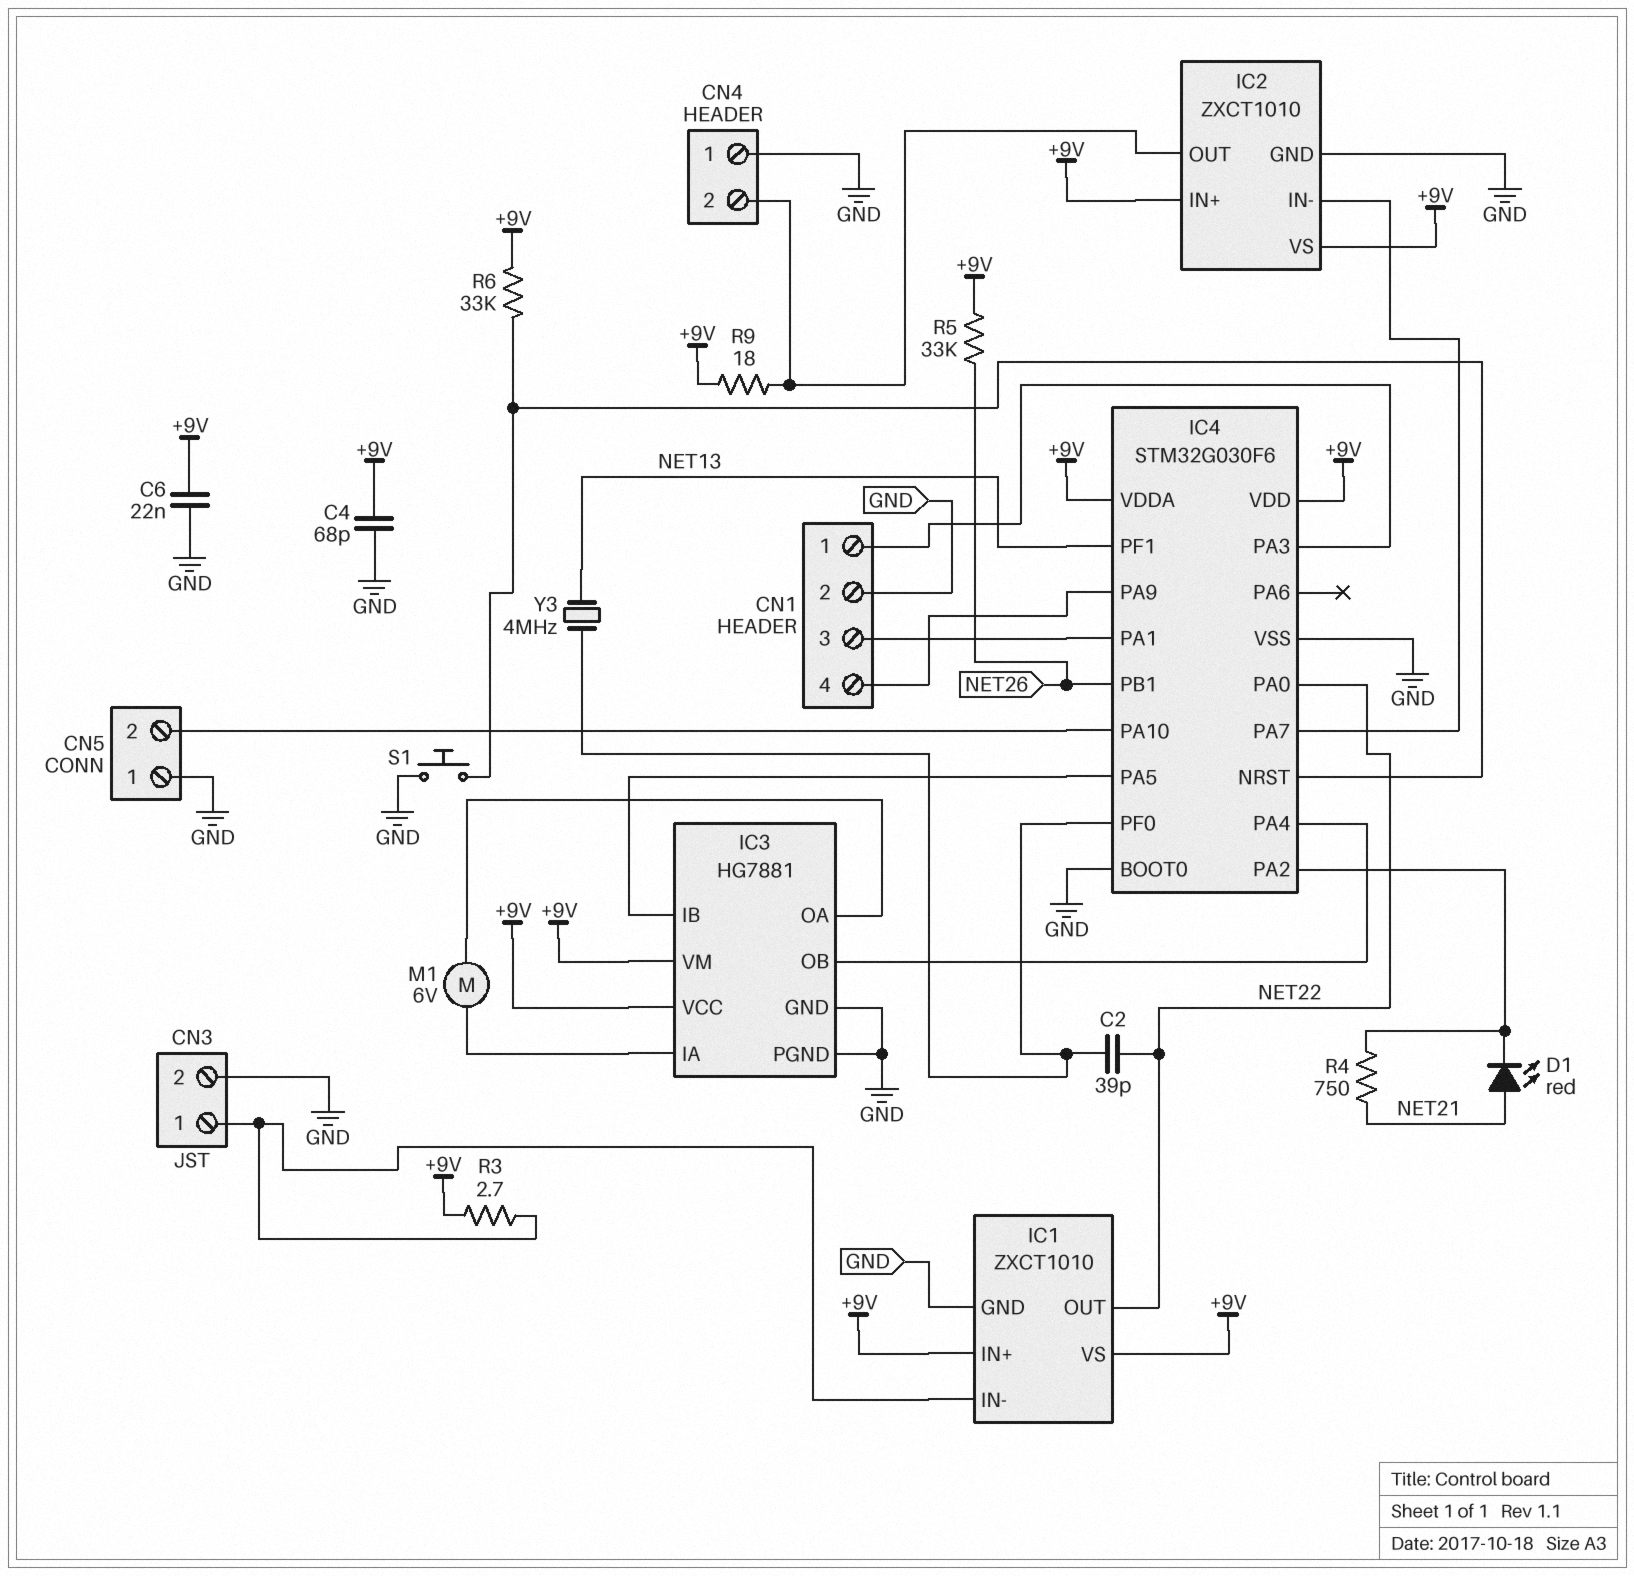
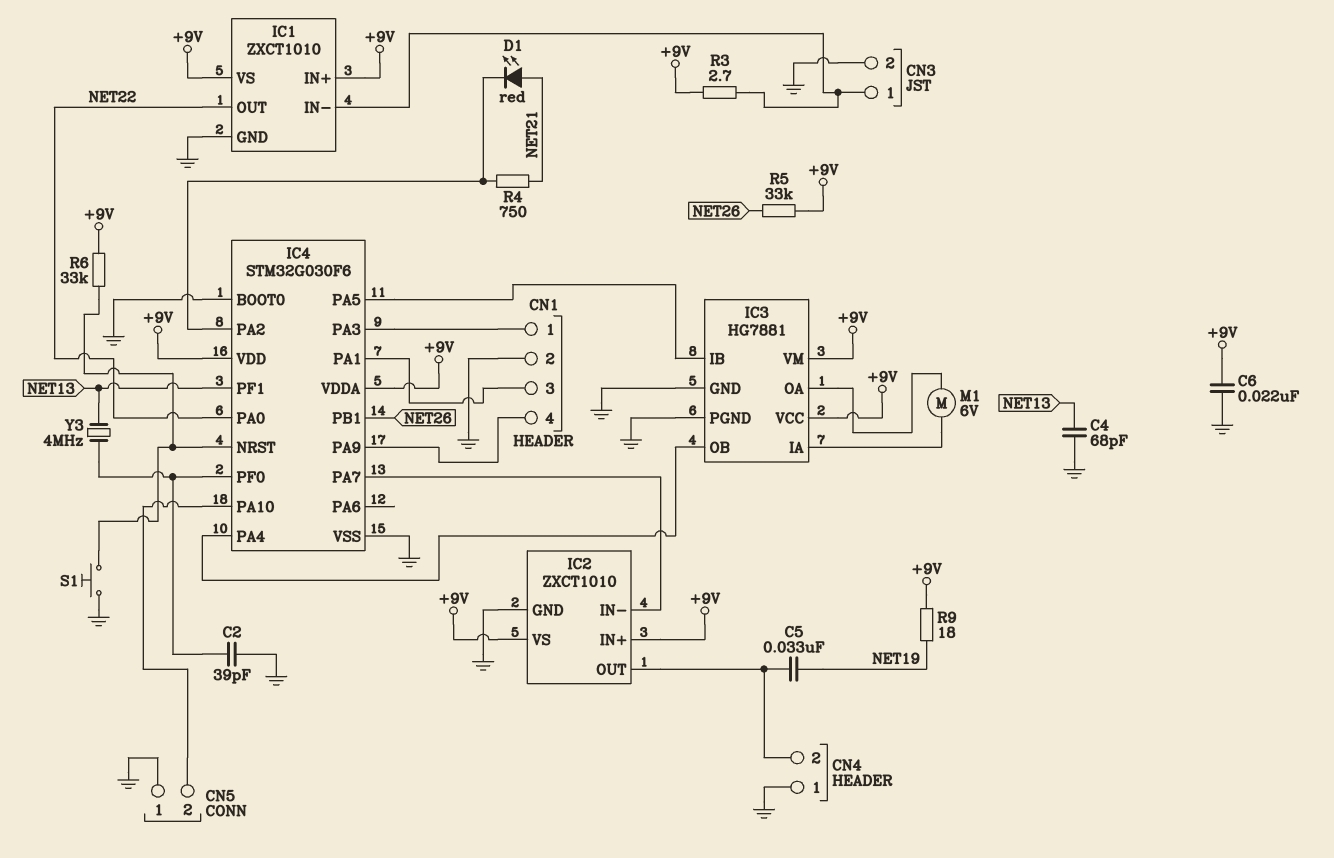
C2: 39pF (IC4/PF0, NET22) -> 39pF (GND, IC4/PF0)
C4: 68pF (+9V, GND) -> 68pF (GND, NET13)
C5: none -> 33nF (CN4/2, NET19)
R9: 18 (+9V, CN4/2) -> 18 (+9V, NET19)

